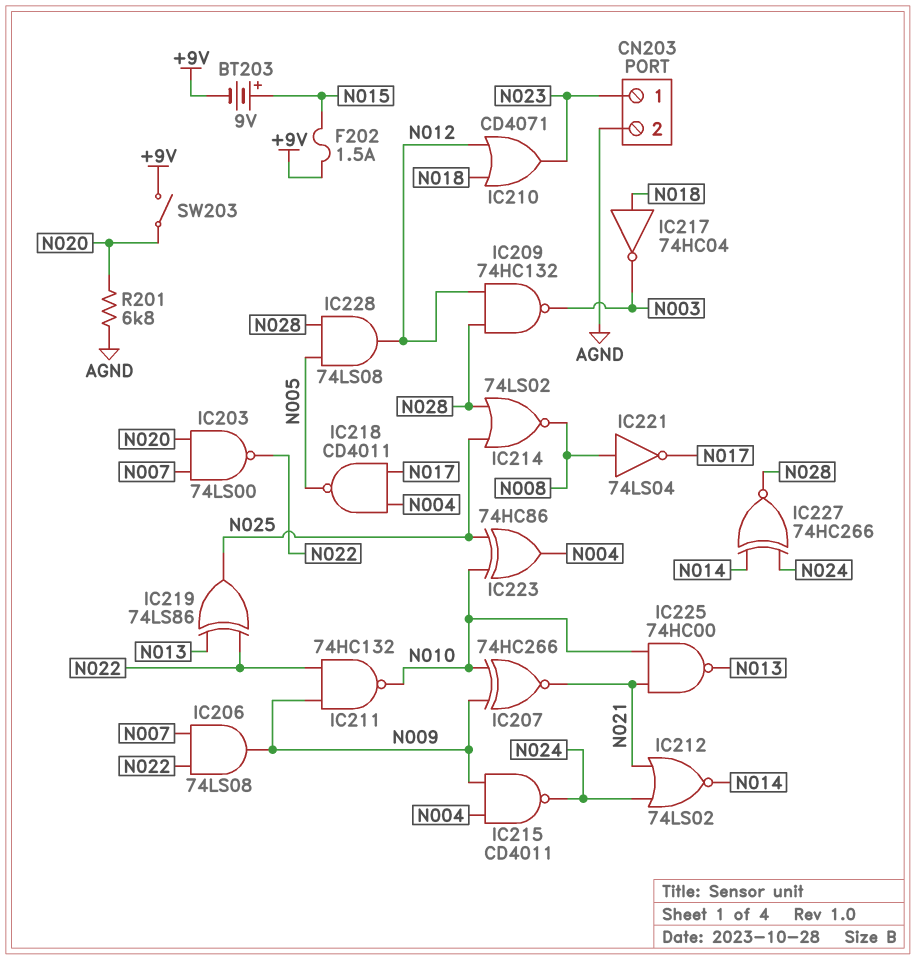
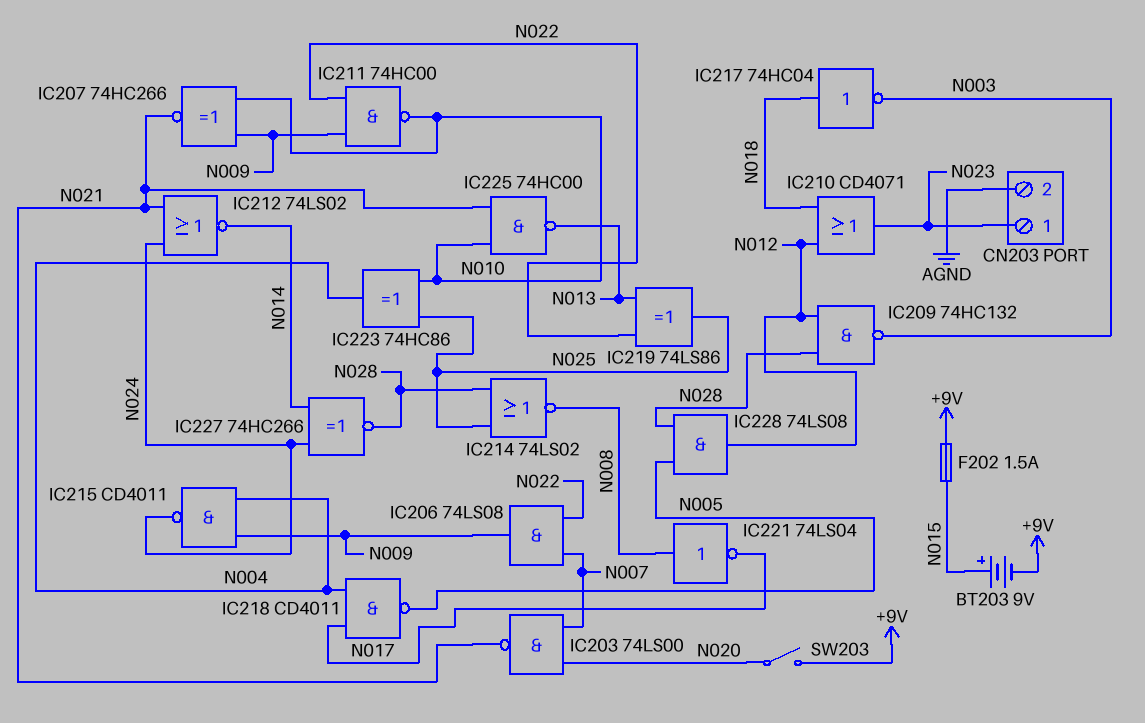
IC203: NAND 74LS00 (in N007, in N020, out N022) -> NAND 74LS00 (in N007, in N020, out N021)
IC211: NAND 74HC132 (in N009, in N022, out N010) -> NAND 74HC00 (in N009, in N022, out N010)
R201: 6.8k (AGND, N020) -> none

